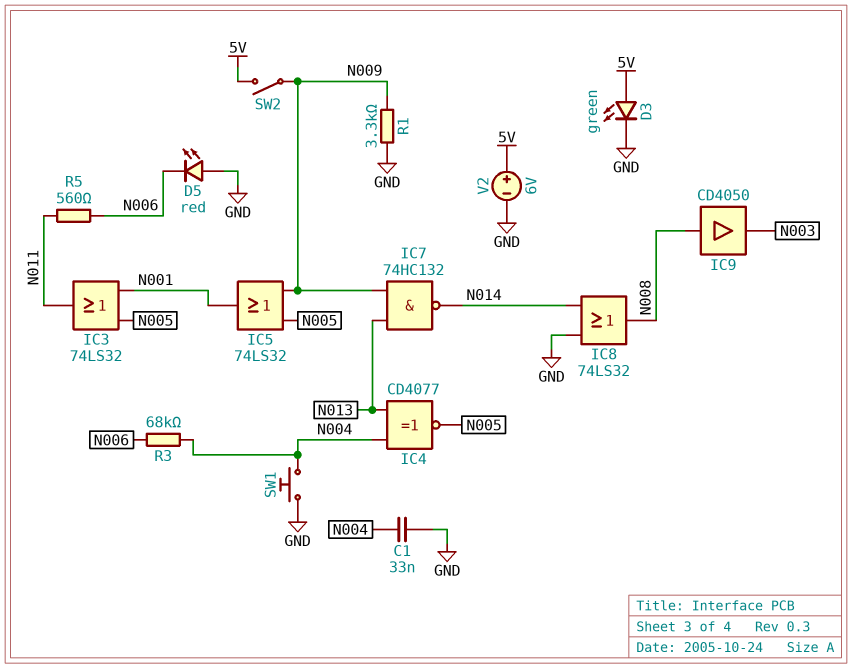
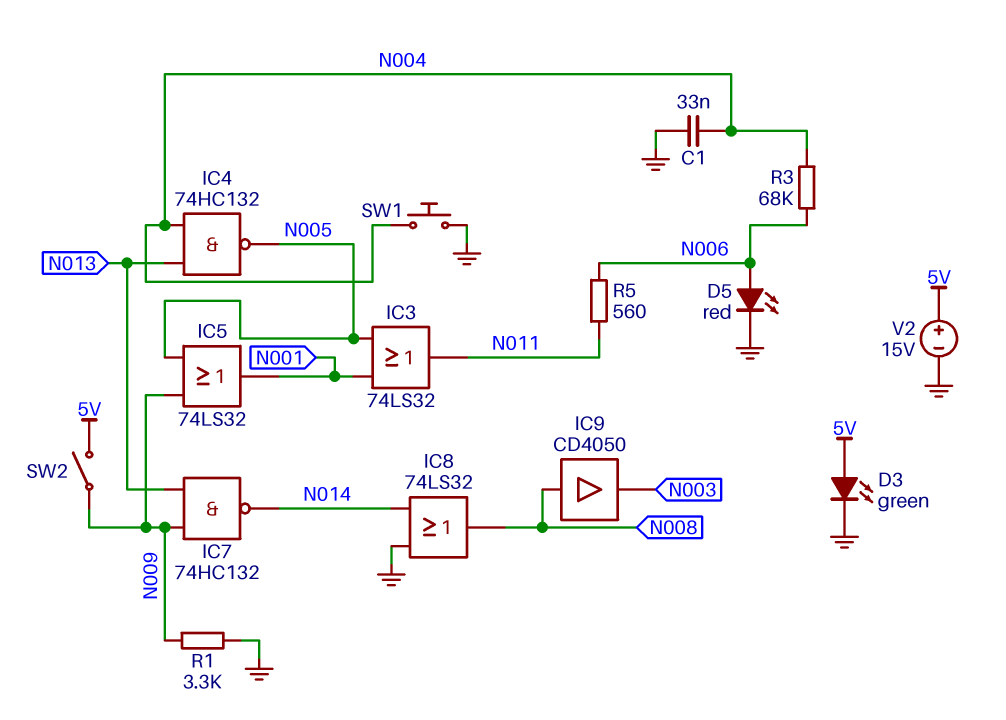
D5: LED red (A GND, K N006) -> LED red (A N006, K GND)
IC4: XNOR CD4077 (in N004, in N013, out N005) -> NAND 74HC132 (in N004, in N013, out N005)
V2: 6V (plus 5V, minus GND) -> 15V (plus 5V, minus GND)

